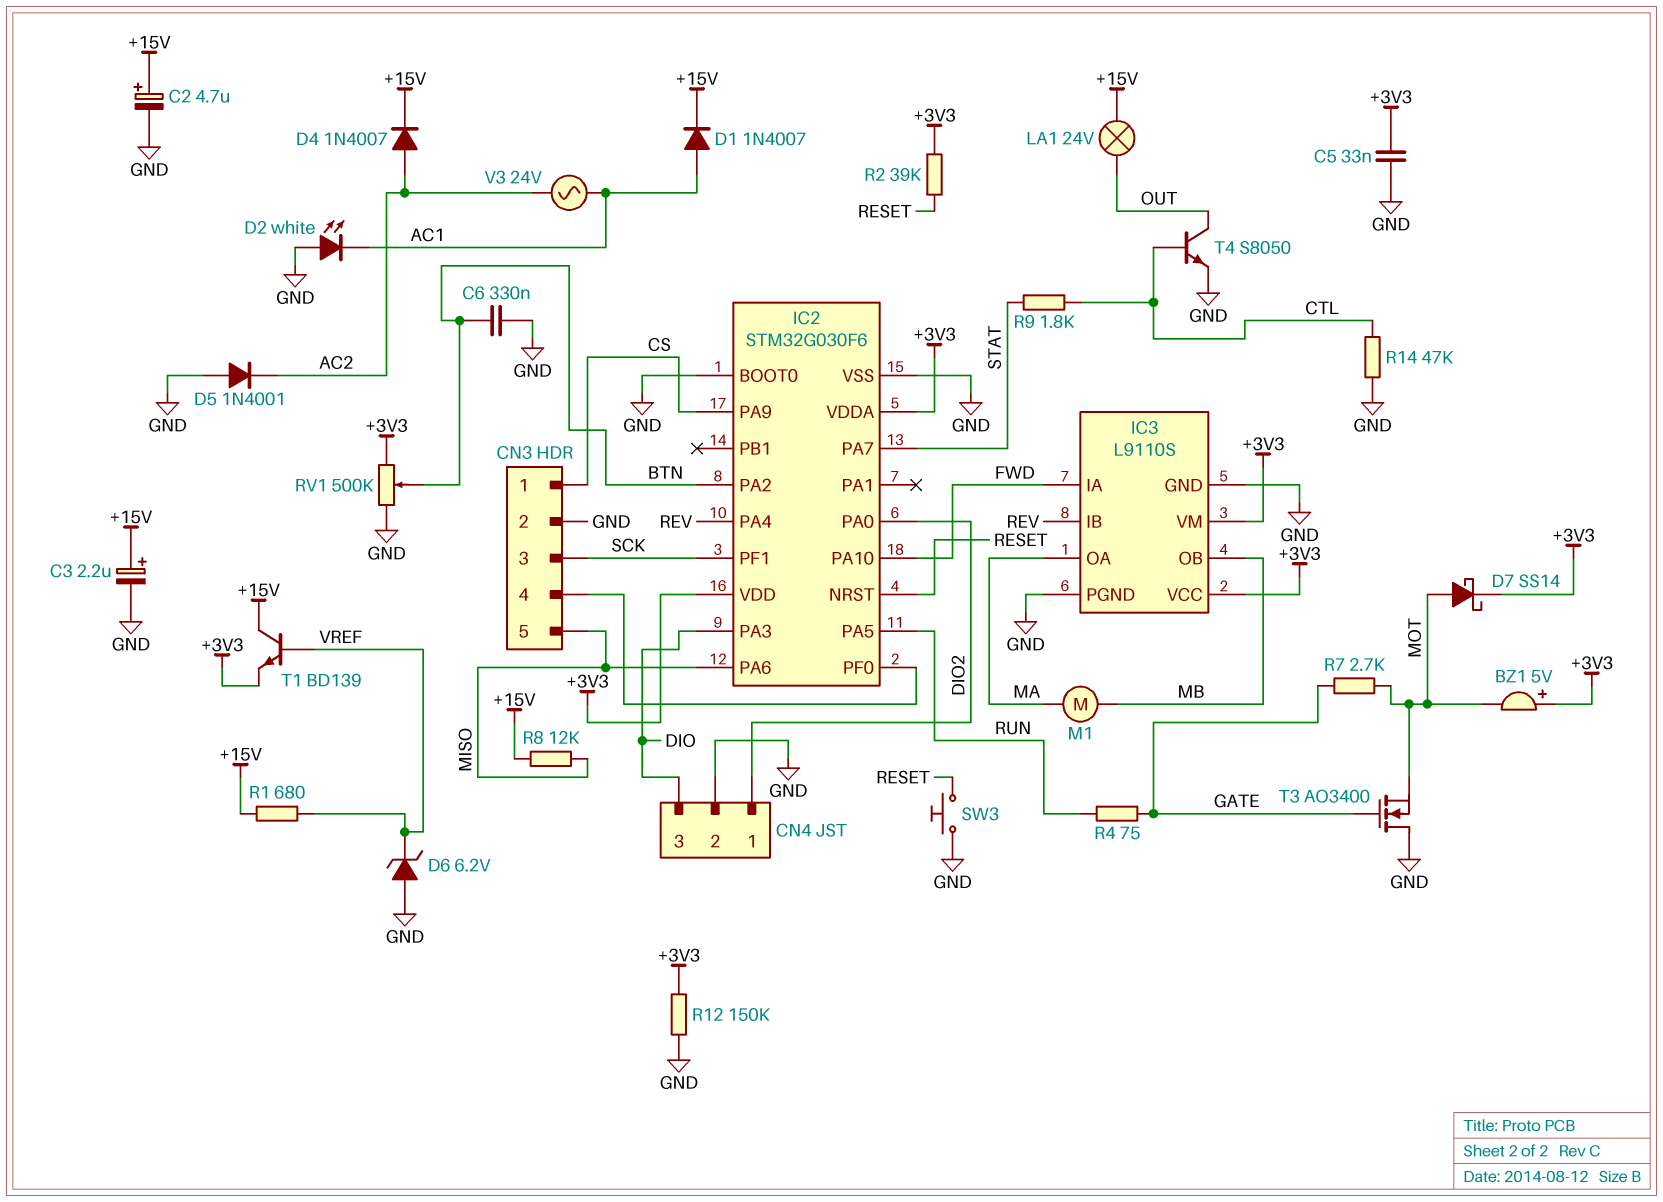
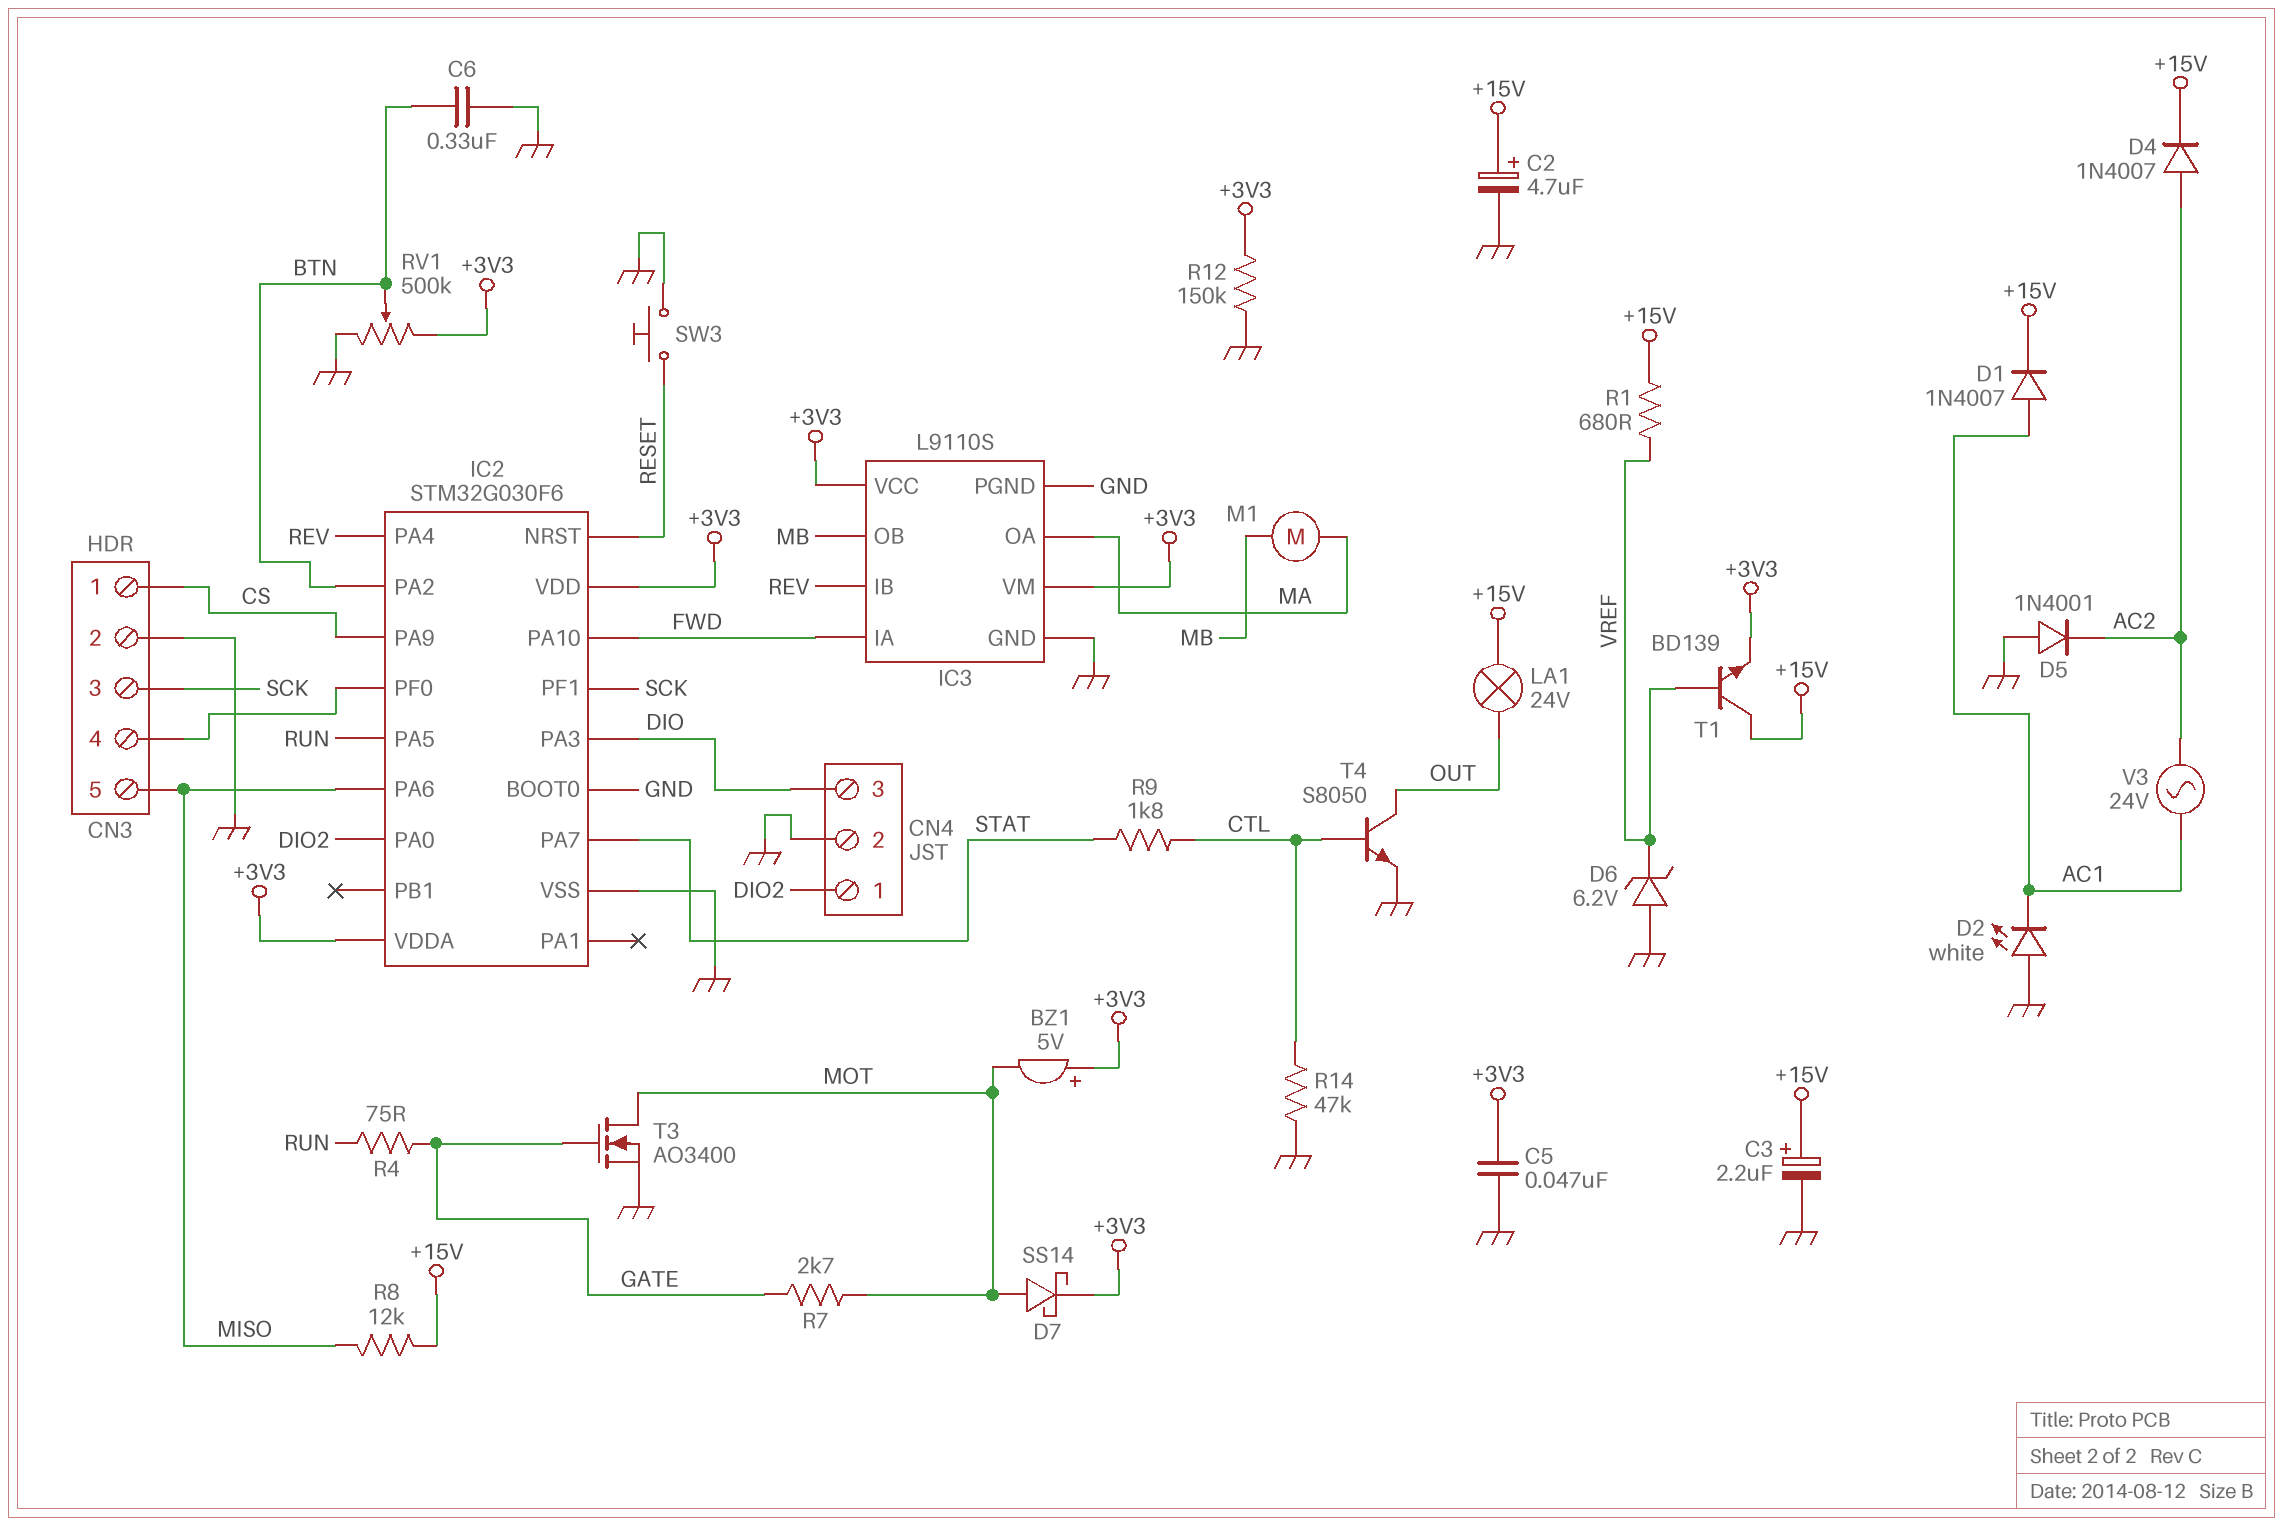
C5: 33nF (+3V3, GND) -> 47nF (+3V3, GND)
R2: 39k (+3V3, RESET) -> none
T3: NMOS AO3400 (G GATE, D GND, S MOT) -> NMOS AO3400 (G GATE, D MOT, S GND)

